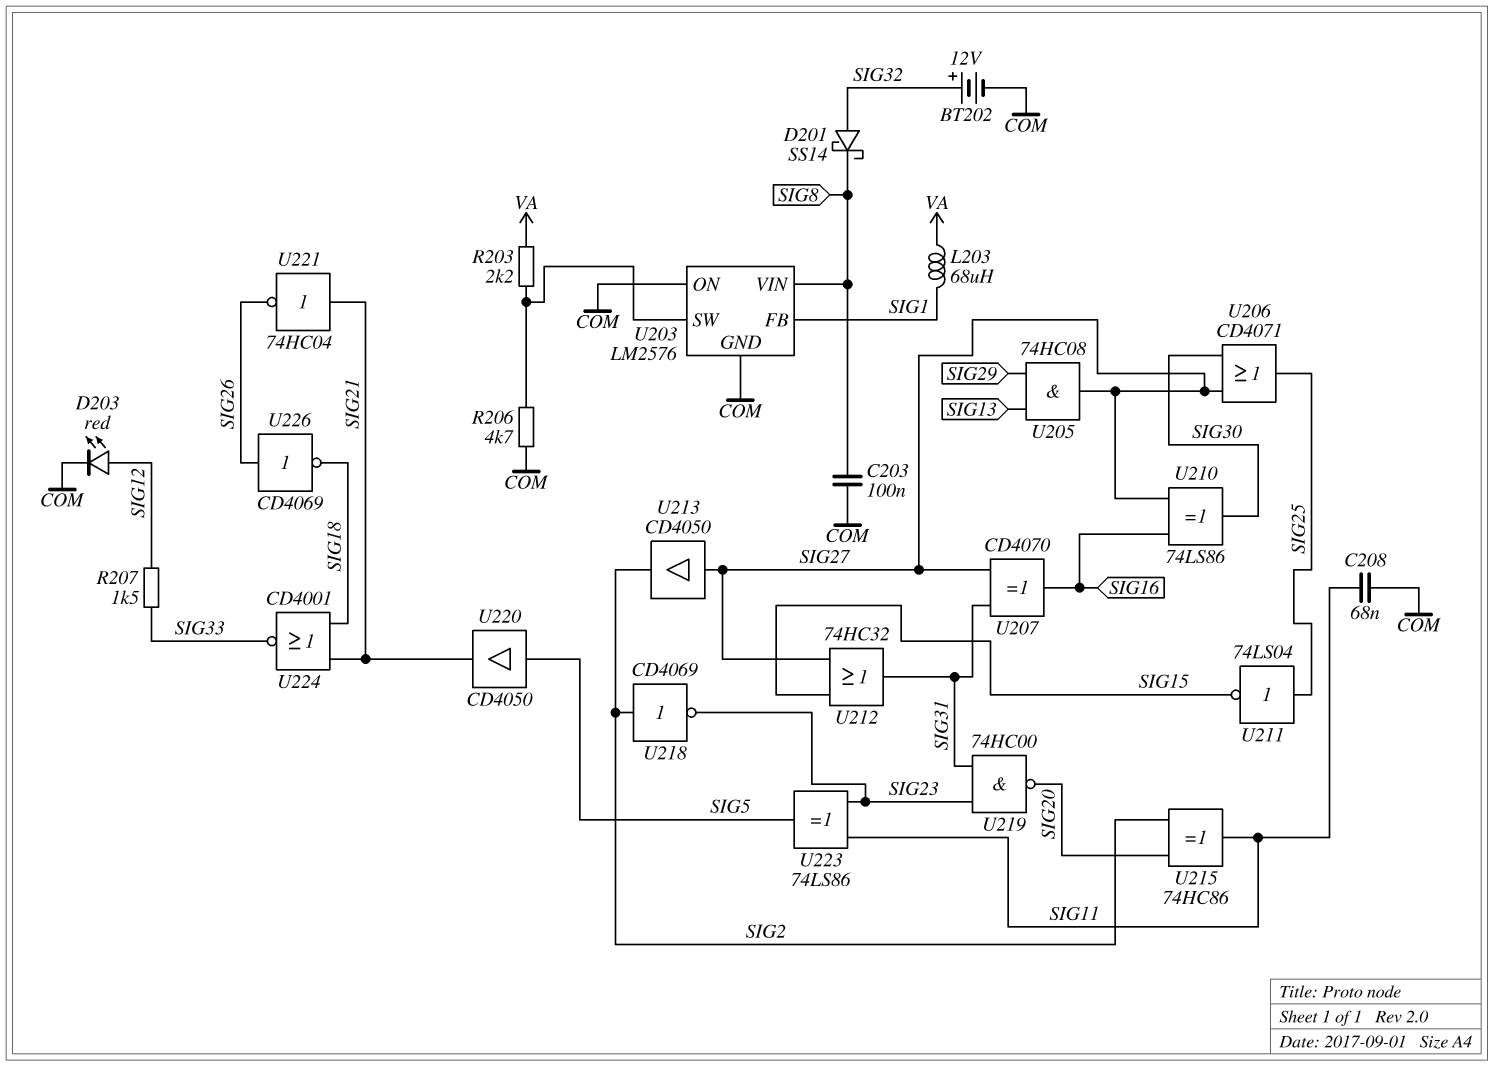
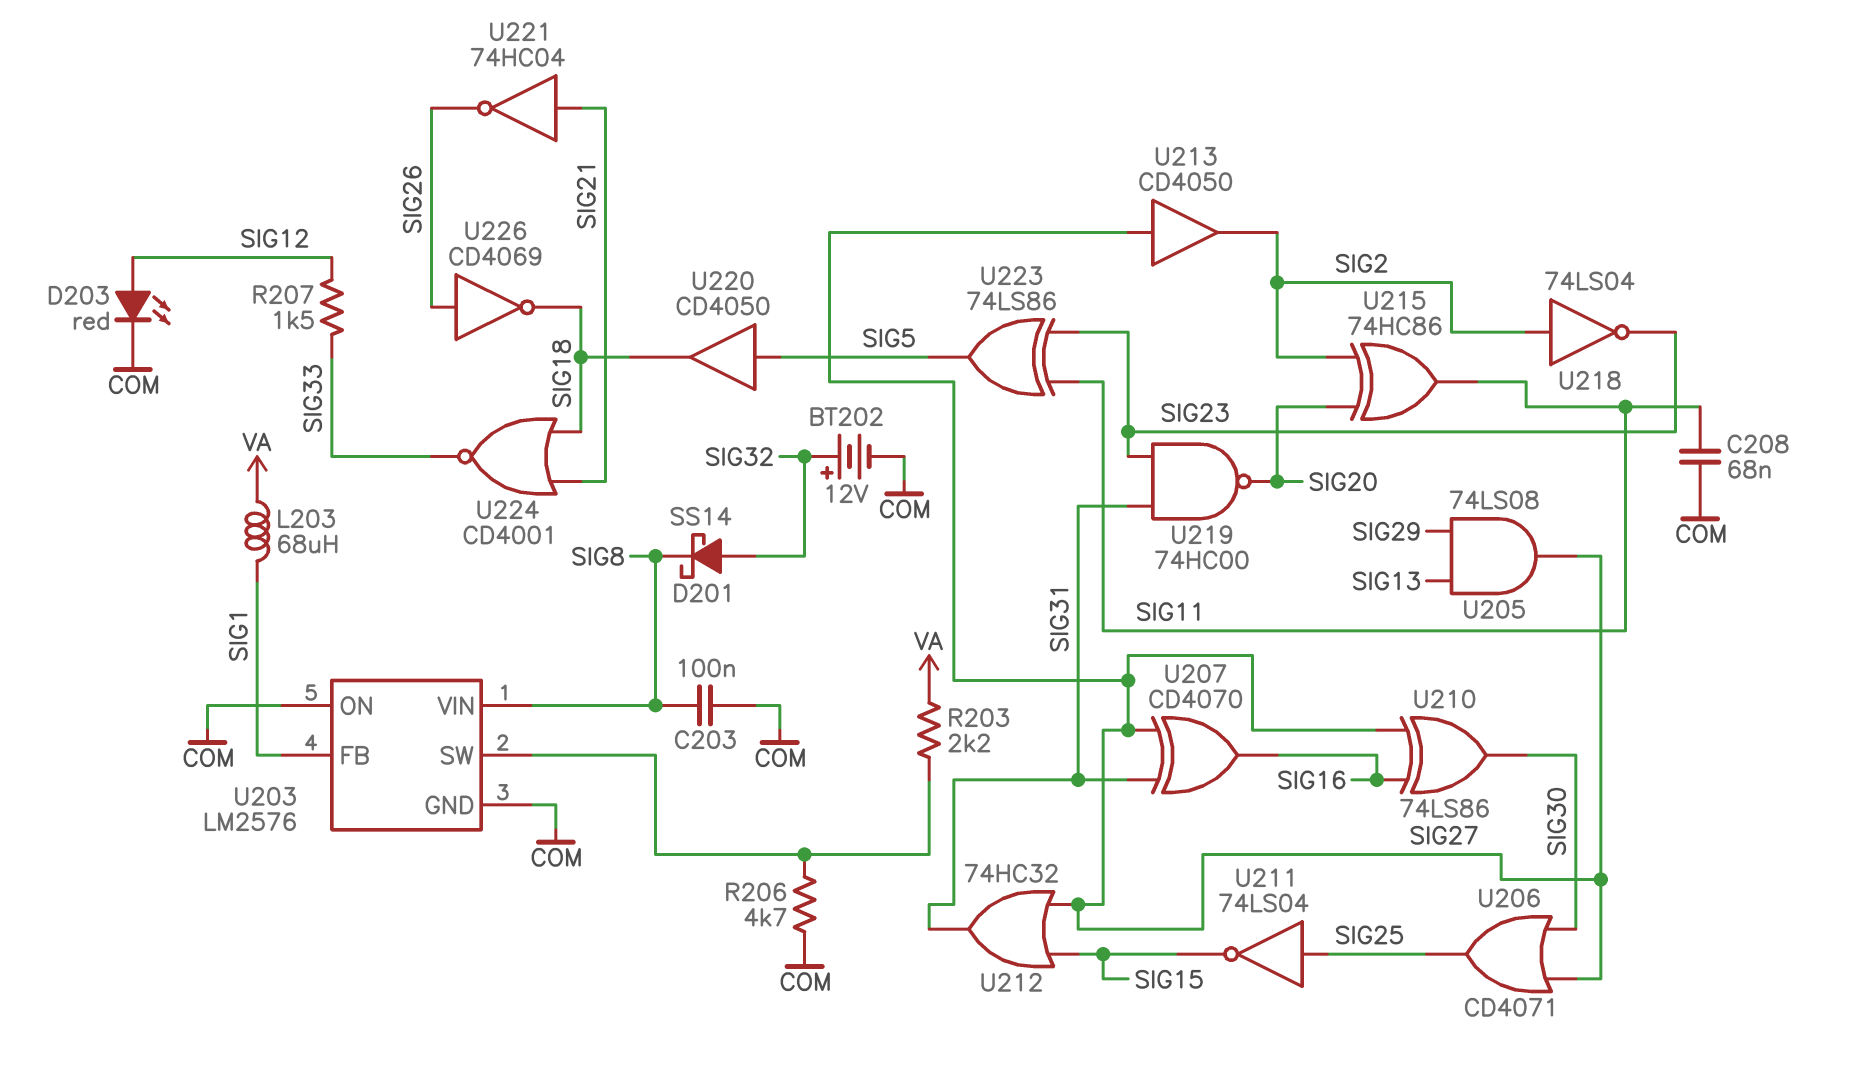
U205: AND 74HC08 (in SIG13, in SIG29, out SIG27) -> AND 74LS08 (in SIG13, in SIG29, out SIG27)
U218: NOT CD4069 (in SIG2, out SIG23) -> NOT 74LS04 (in SIG2, out SIG23)
U220: buffer CD4050 (in SIG5, out SIG21) -> buffer CD4050 (in SIG5, out SIG18)

